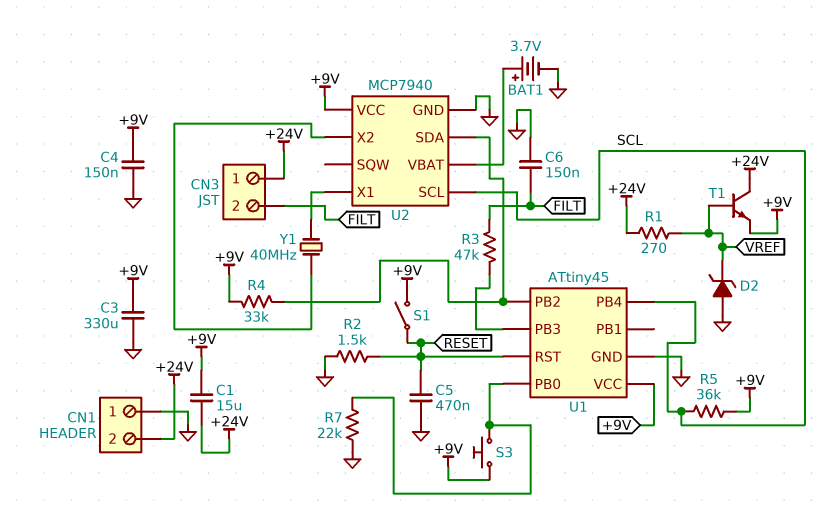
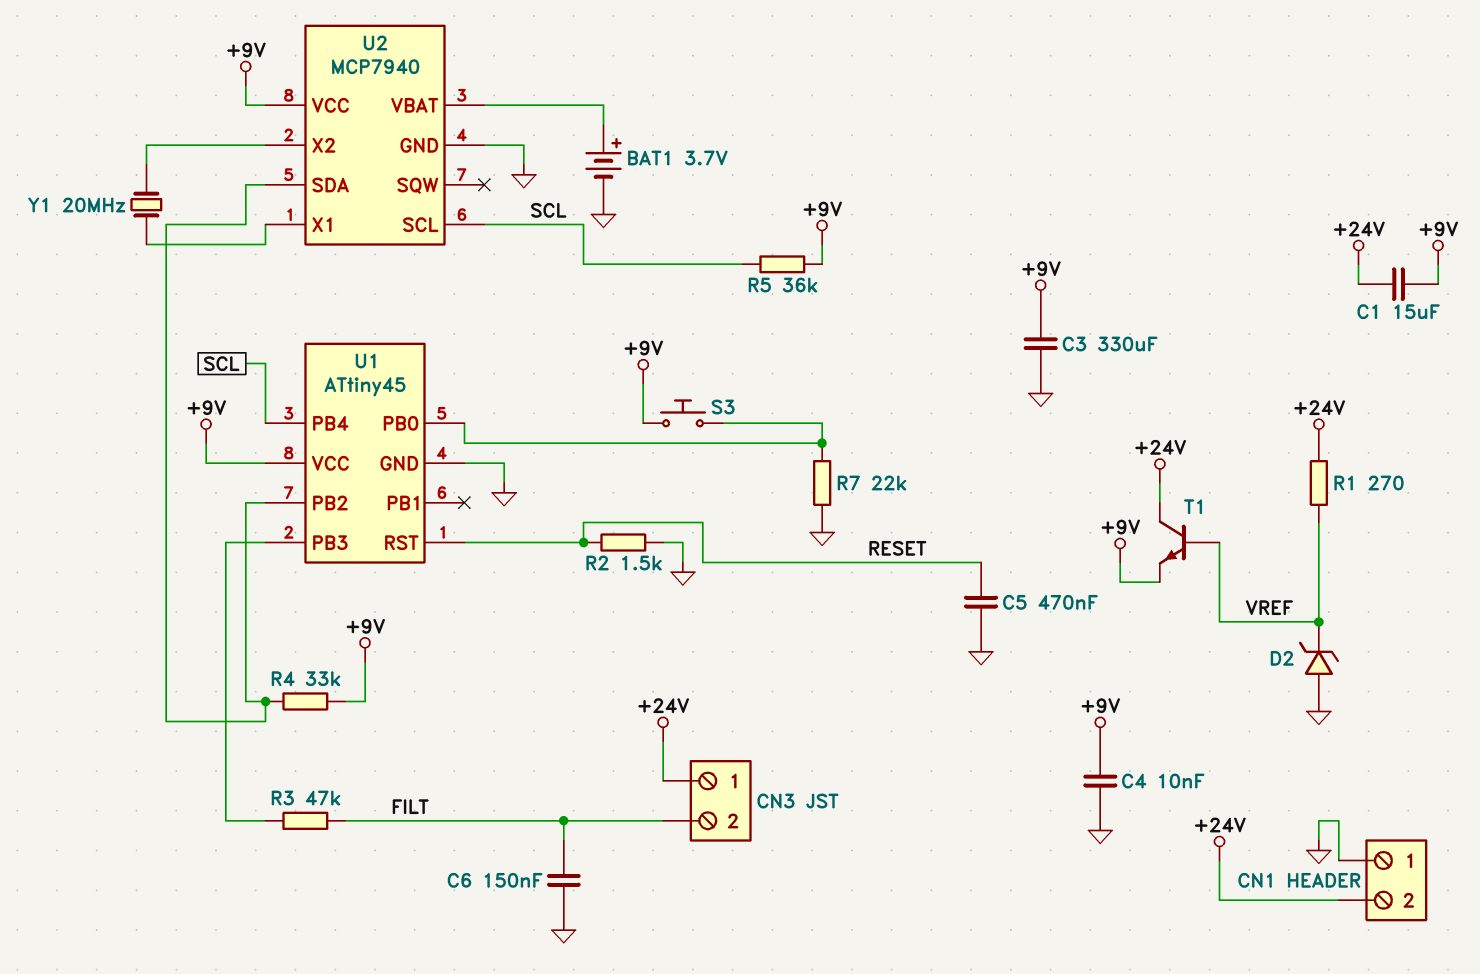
C4: 150nF (+9V, GND) -> 10nF (+9V, GND)
S1: switch (+9V, RESET) -> none
Y1: 40MHz (U2/X1, U2/X2) -> 20MHz (U2/X1, U2/X2)

